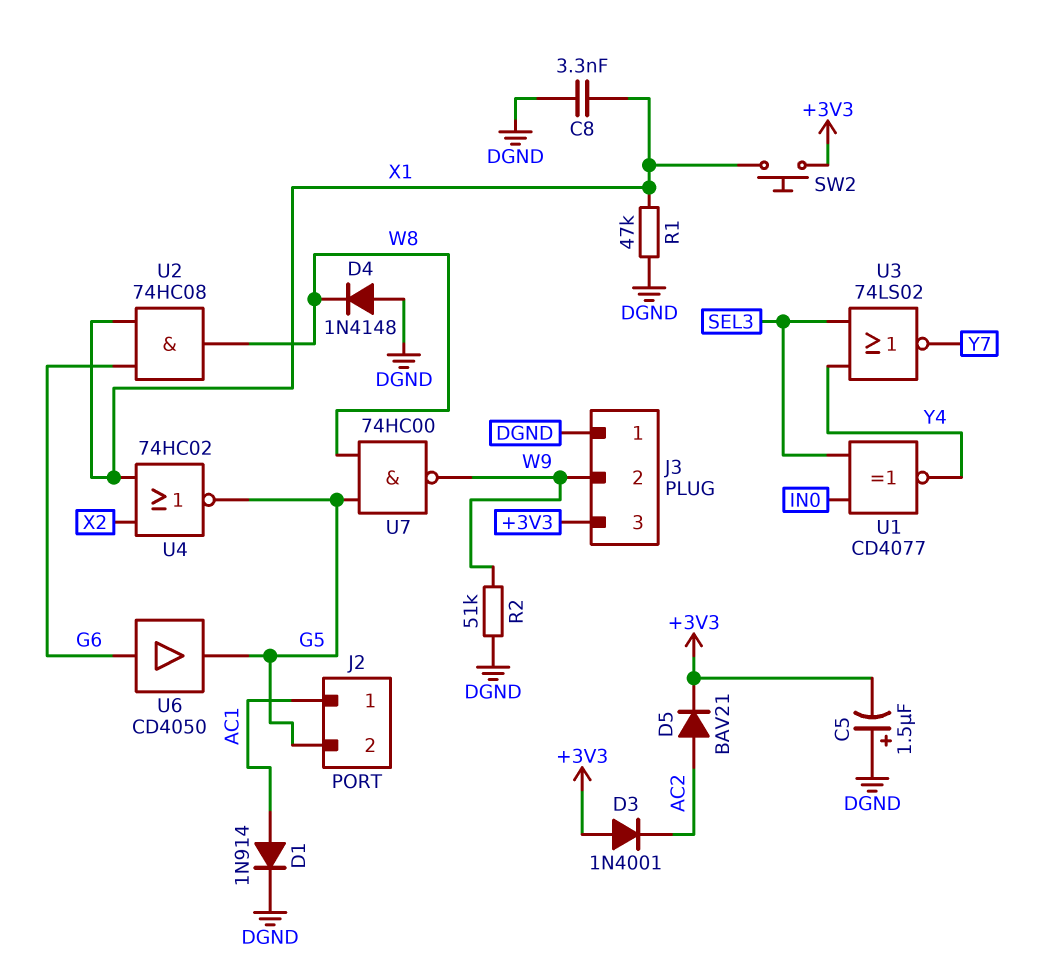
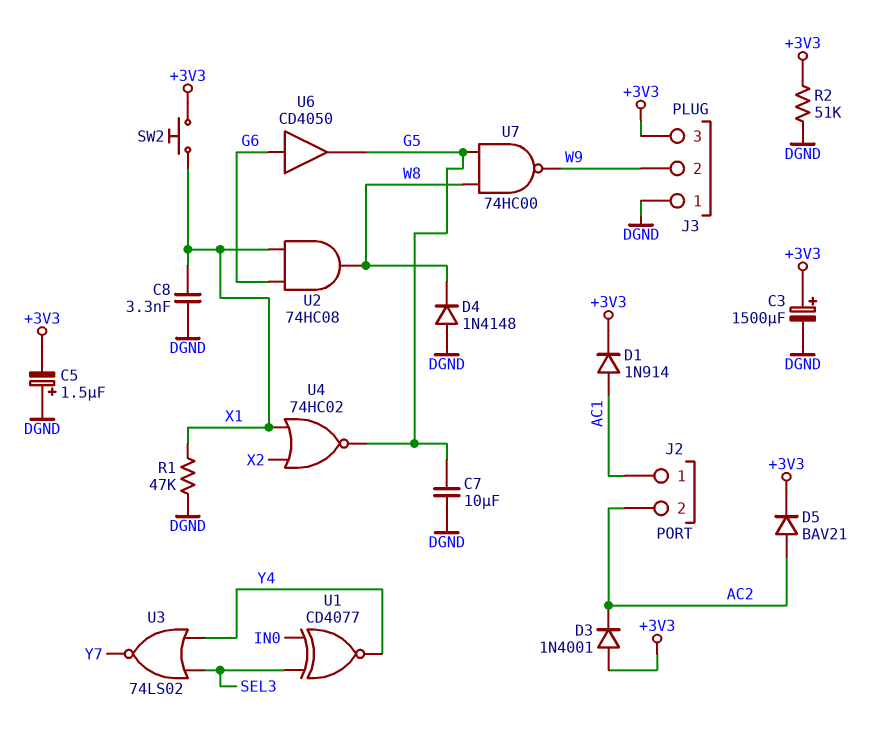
C3: none -> 1500uF (plus +3V3, minus DGND)
C7: none -> 10uF (DGND, G5)
D1: diode 1N914 (A AC1, K DGND) -> diode 1N914 (A AC1, K +3V3)
J2 pin 2: G5 -> AC2
R2: 51k (DGND, W9) -> 51k (+3V3, DGND)

